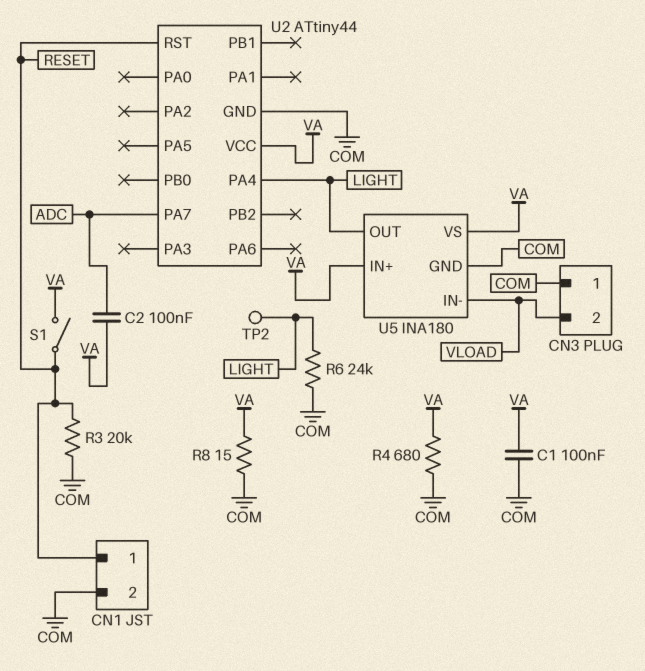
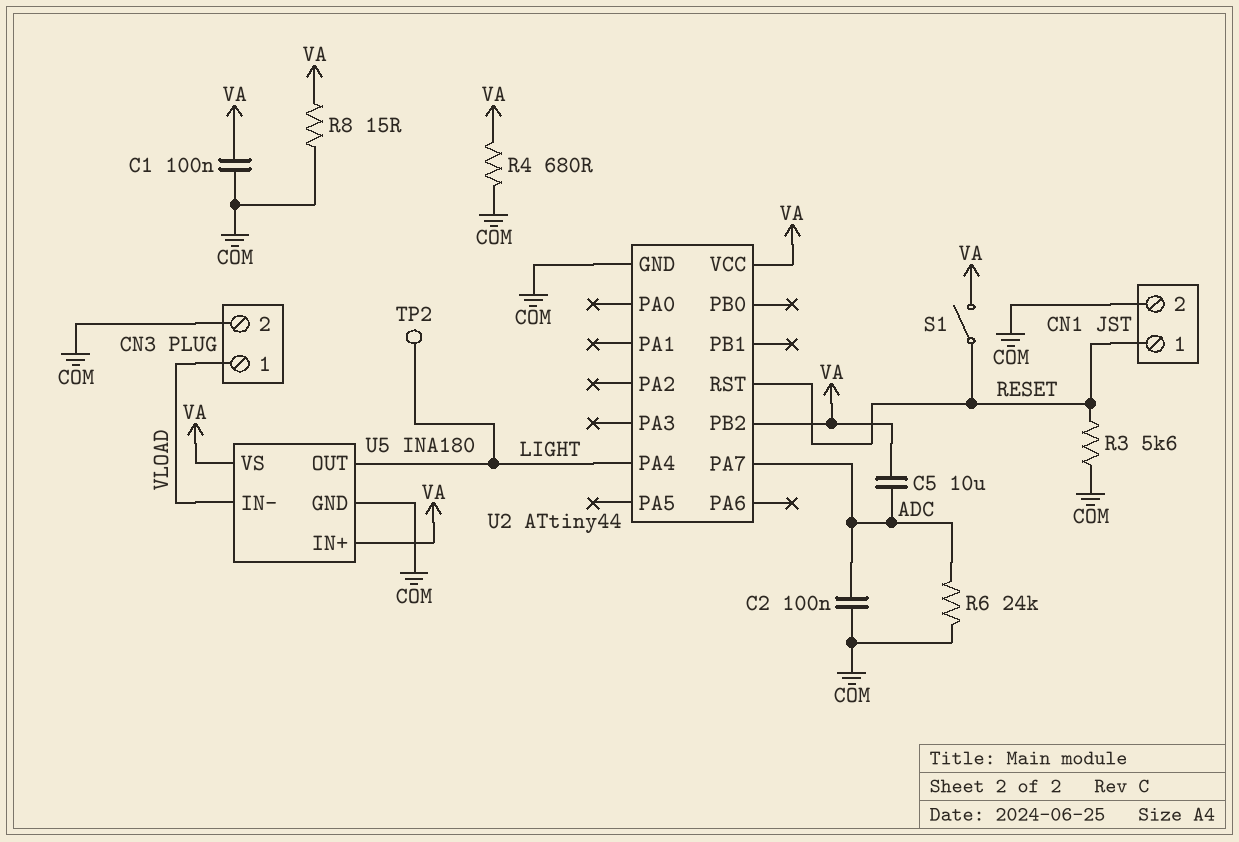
C2: 100nF (ADC, VA) -> 100nF (ADC, COM)
C5: none -> 10uF (ADC, VA)
CN3 pin 1: COM -> VLOAD
CN3 pin 2: VLOAD -> COM
R3: 20k (COM, RESET) -> 5.6k (COM, RESET)
R6: 24k (COM, LIGHT) -> 24k (ADC, COM)
U2 pin PB2: none -> VA

